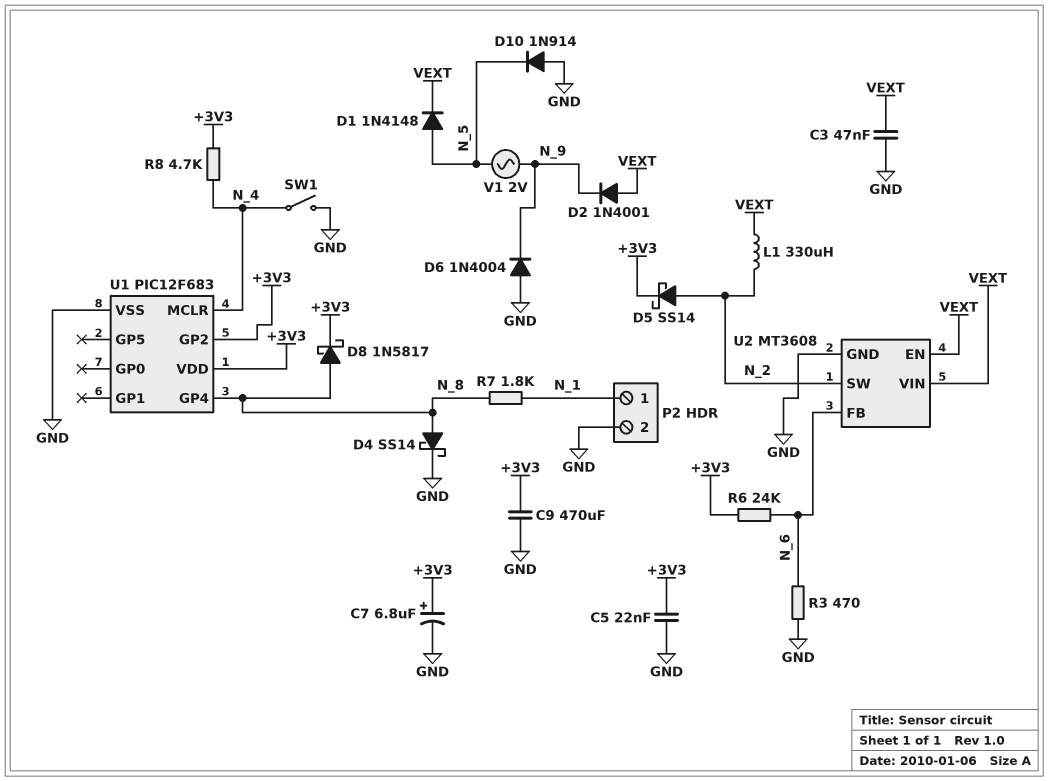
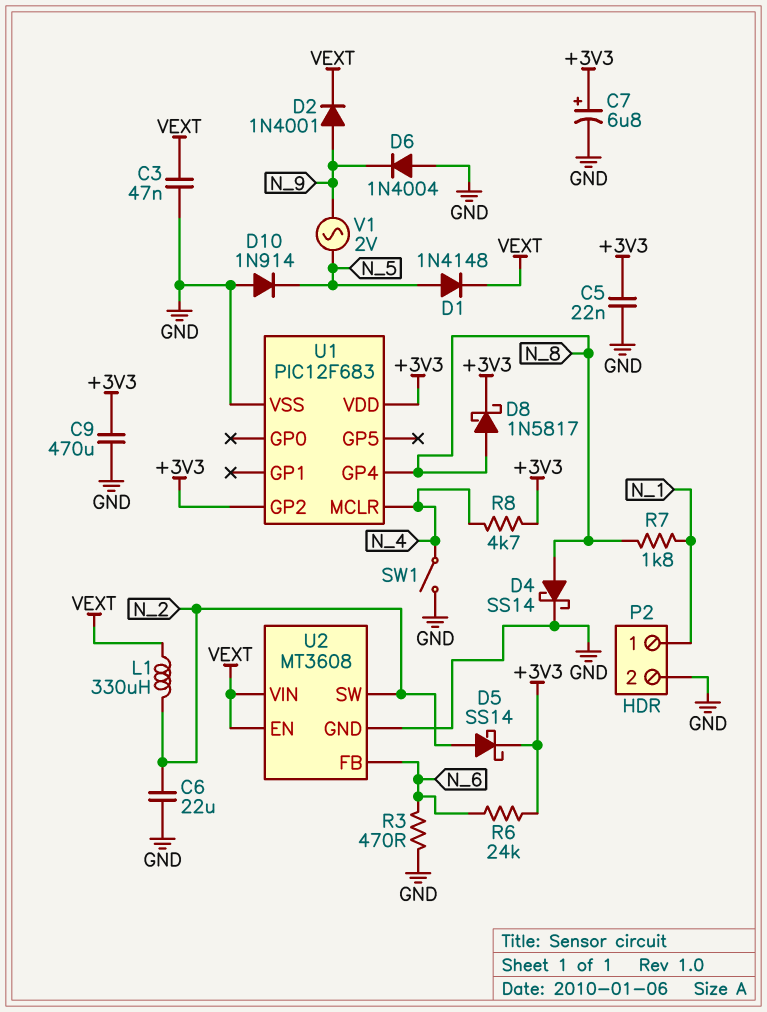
C6: none -> 22uF (GND, N_2)
D2: diode 1N4001 (A VEXT, K N_9) -> diode 1N4001 (A N_9, K VEXT)

